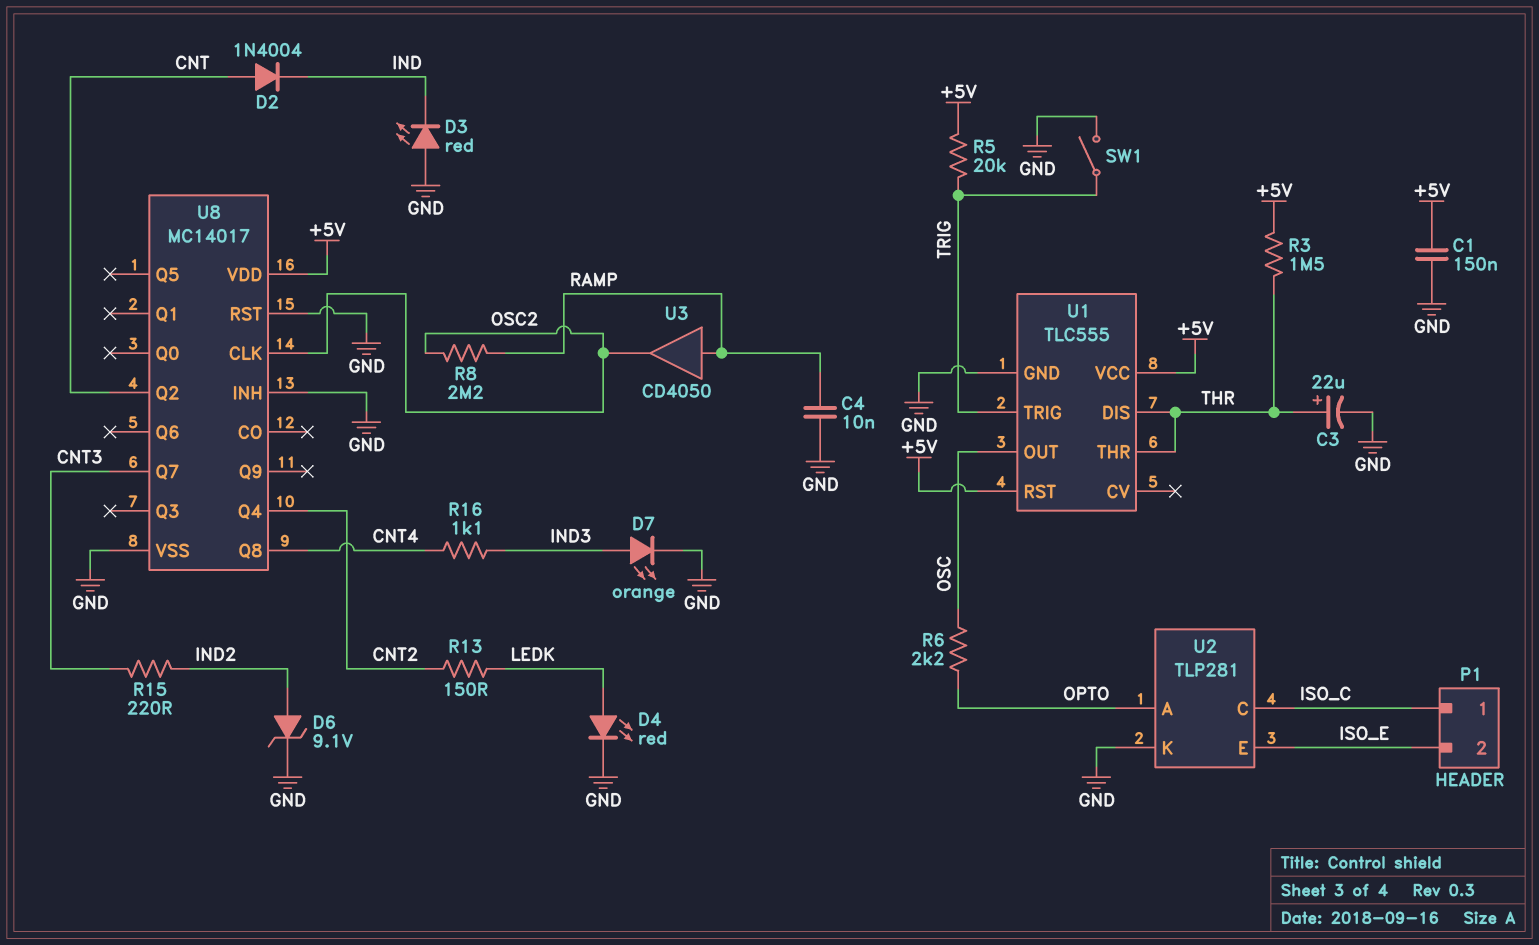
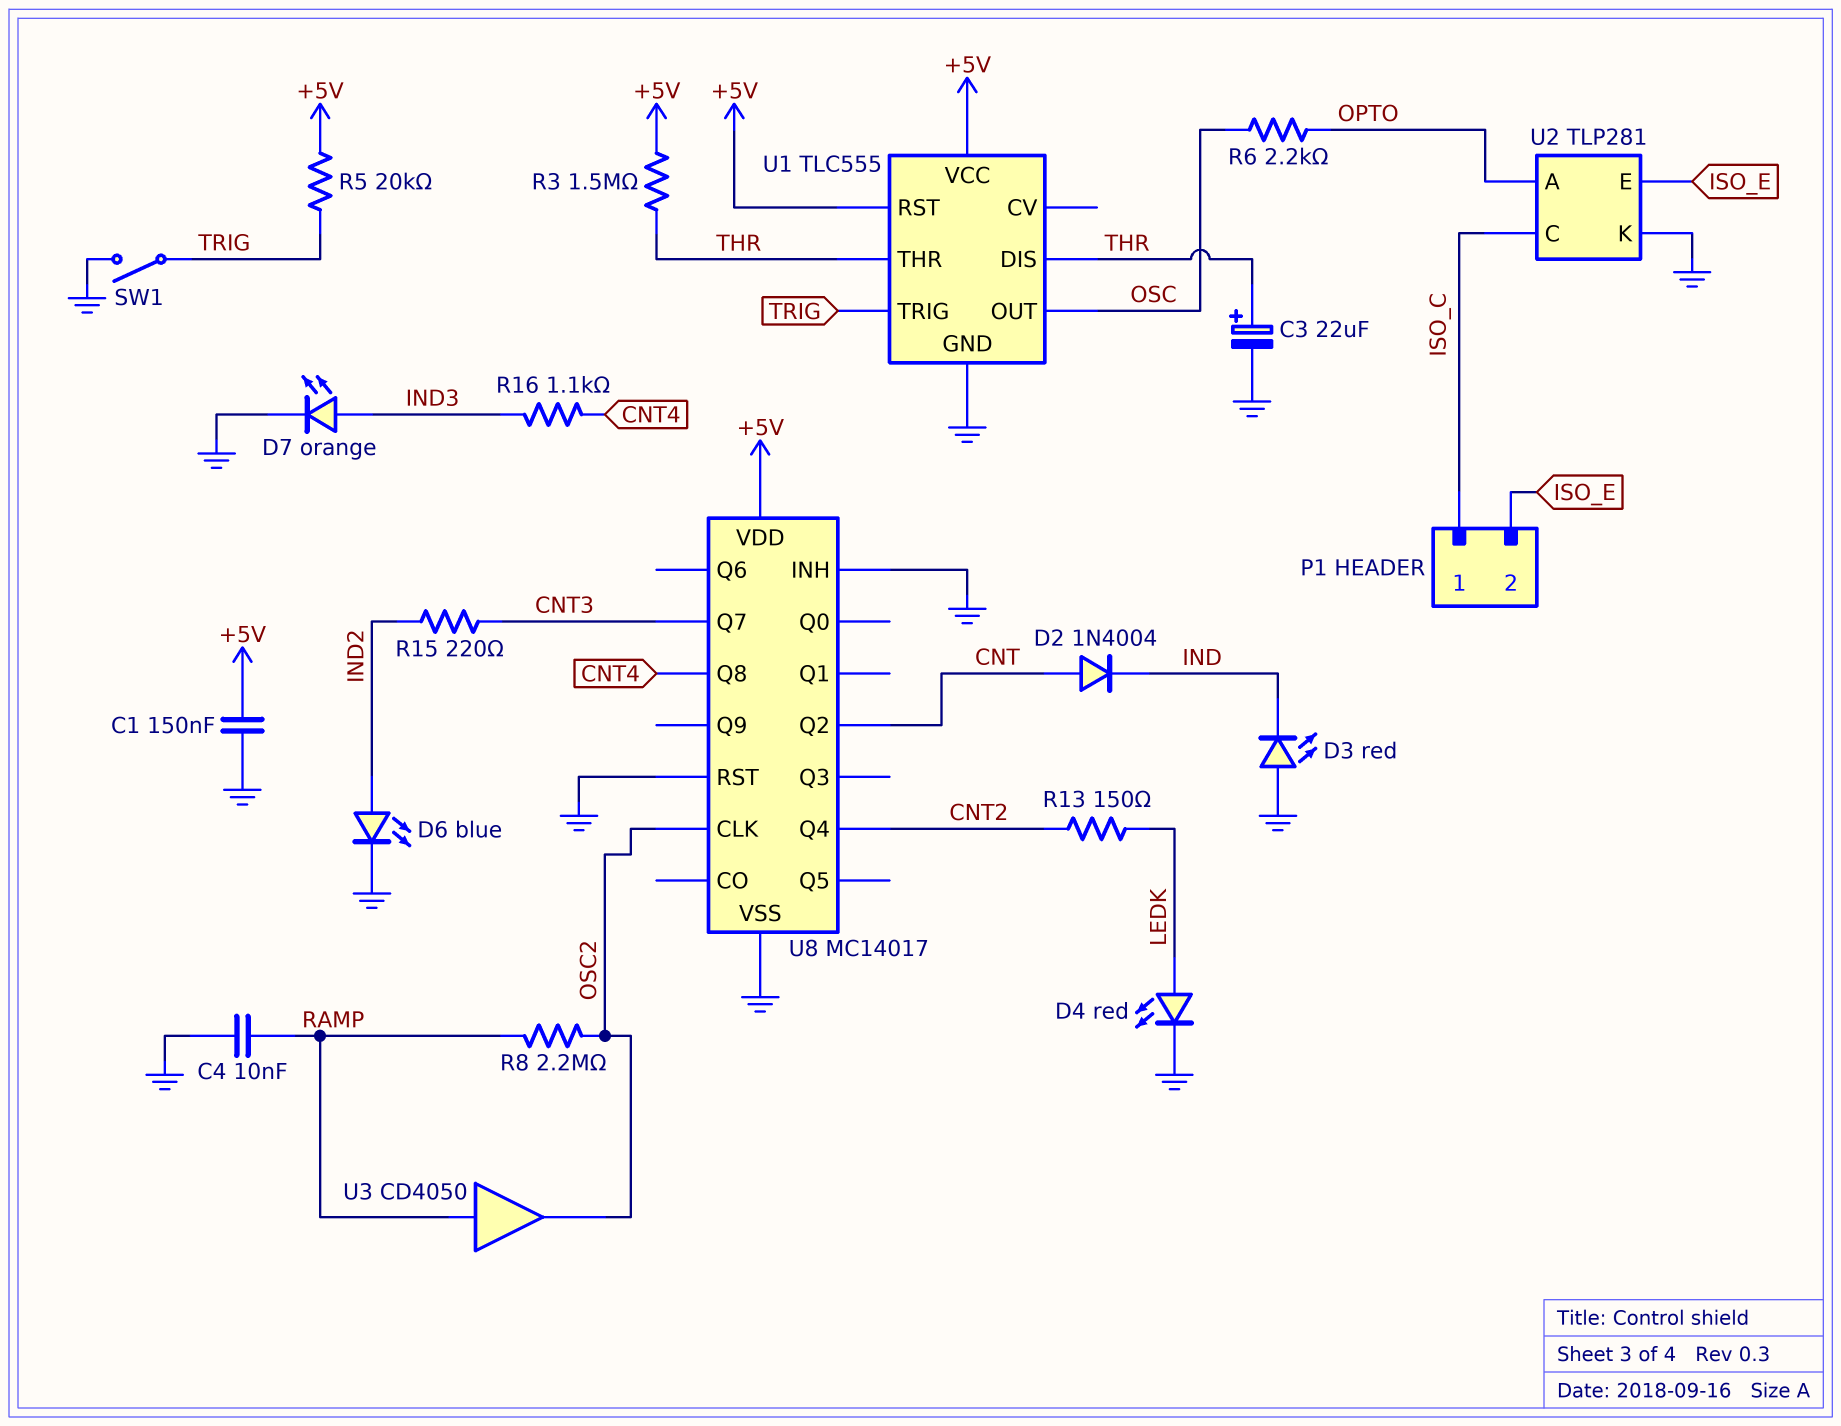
D6: zener 9.1V (A IND2, K GND) -> LED blue (A IND2, K GND)

